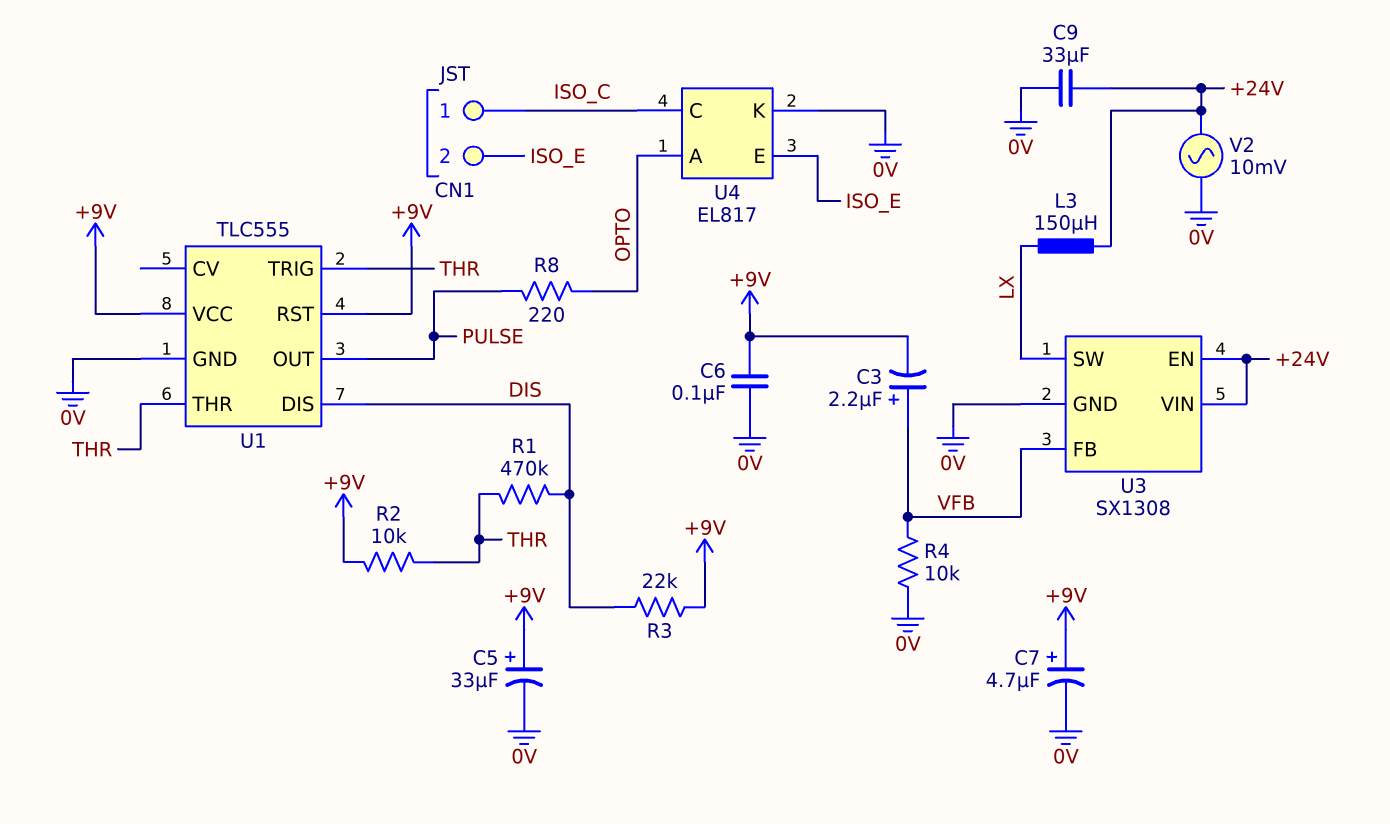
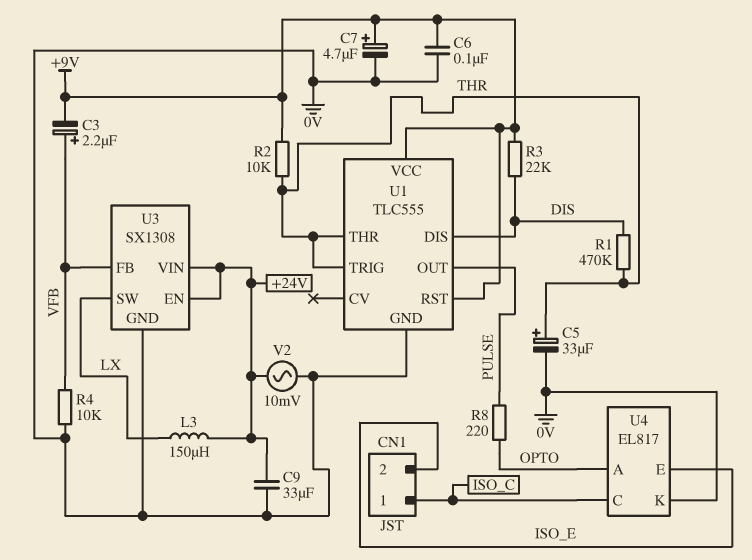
C5: 33uF (plus +9V, minus 0V) -> 33uF (plus THR, minus 0V)

